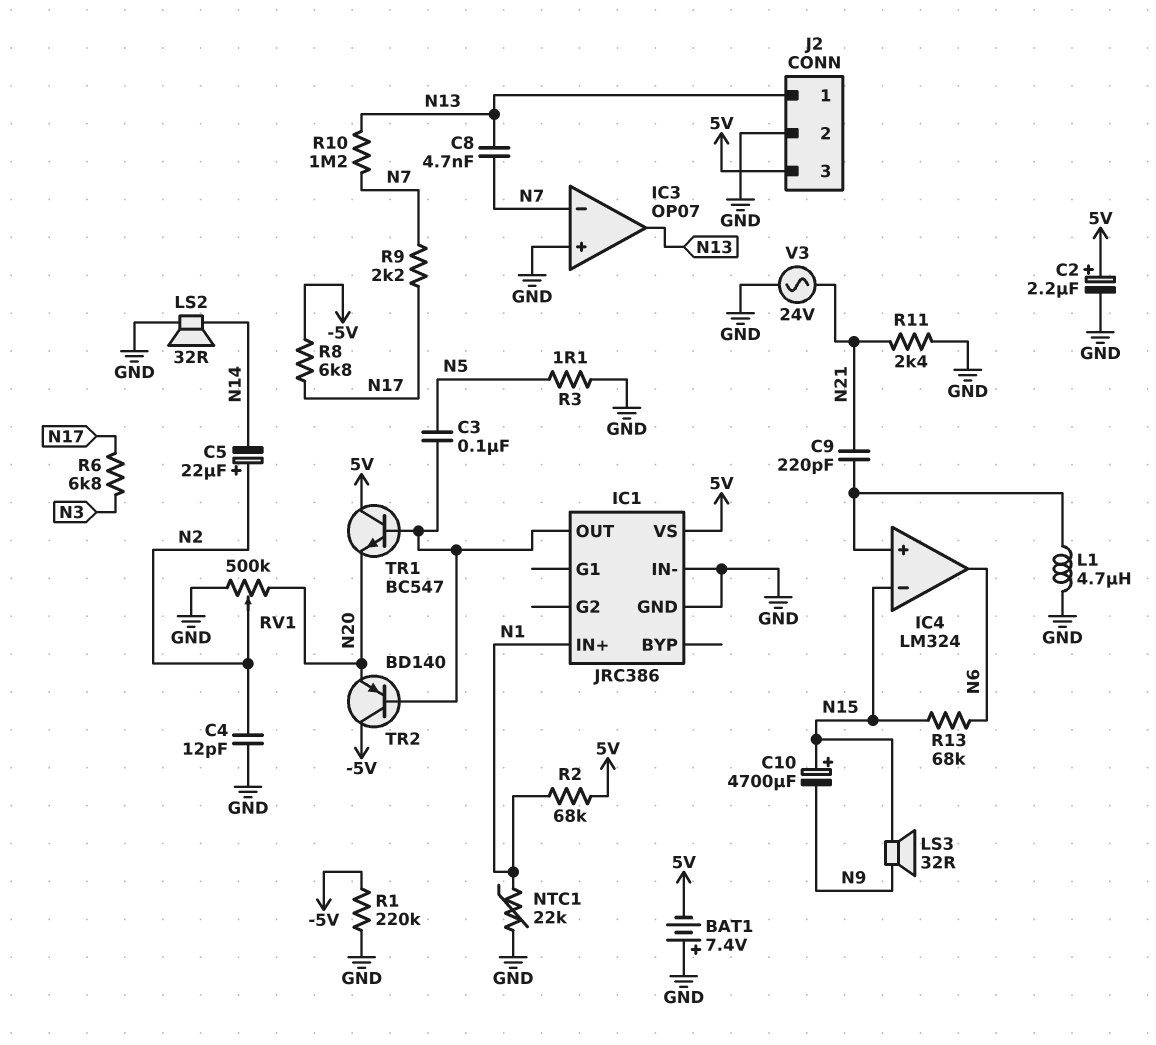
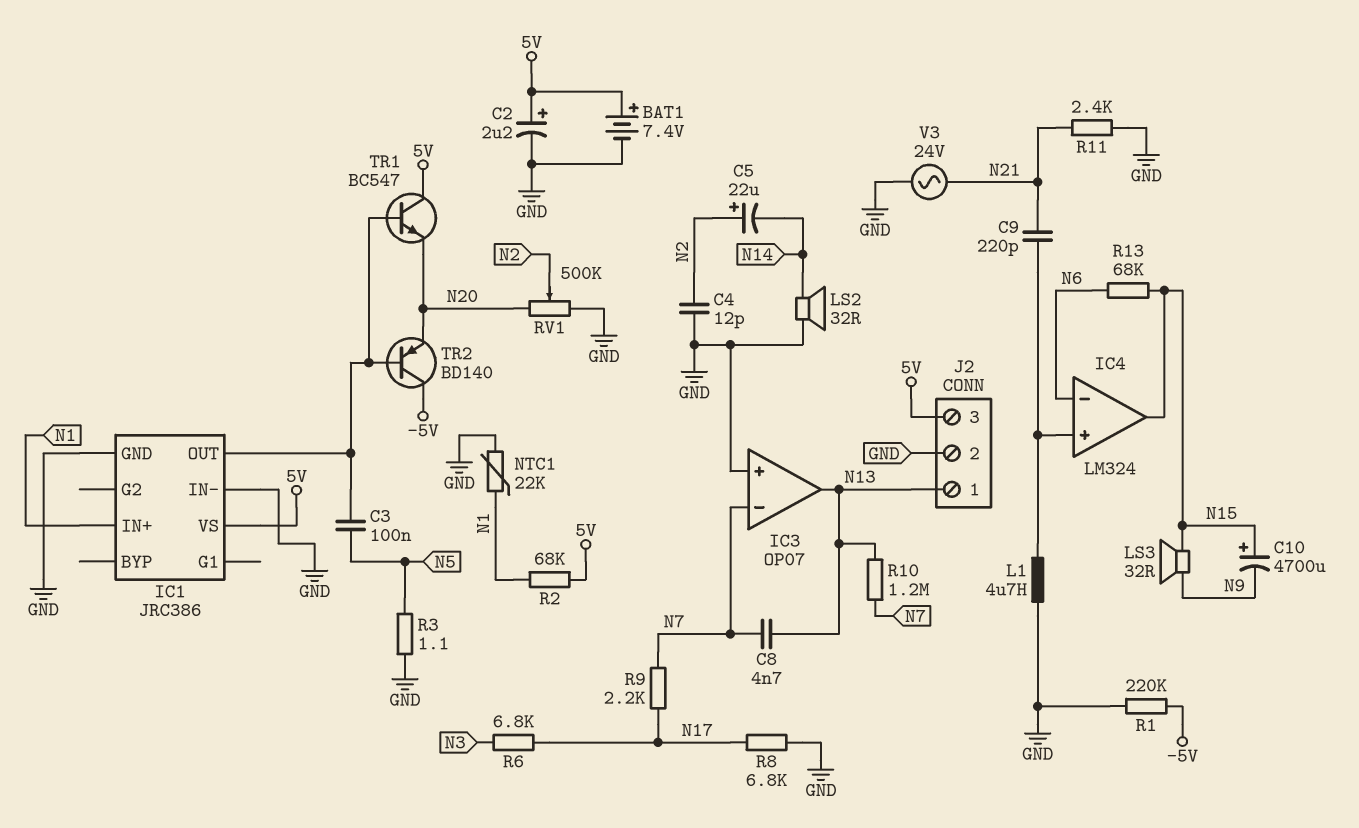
BAT1: 7.4V (plus GND, minus 5V) -> 7.4V (plus 5V, minus GND)
IC4 pin in-: N15 -> N6
IC4 pin out: N6 -> N15
R8: 6.8k (-5V, N17) -> 6.8k (GND, N17)

